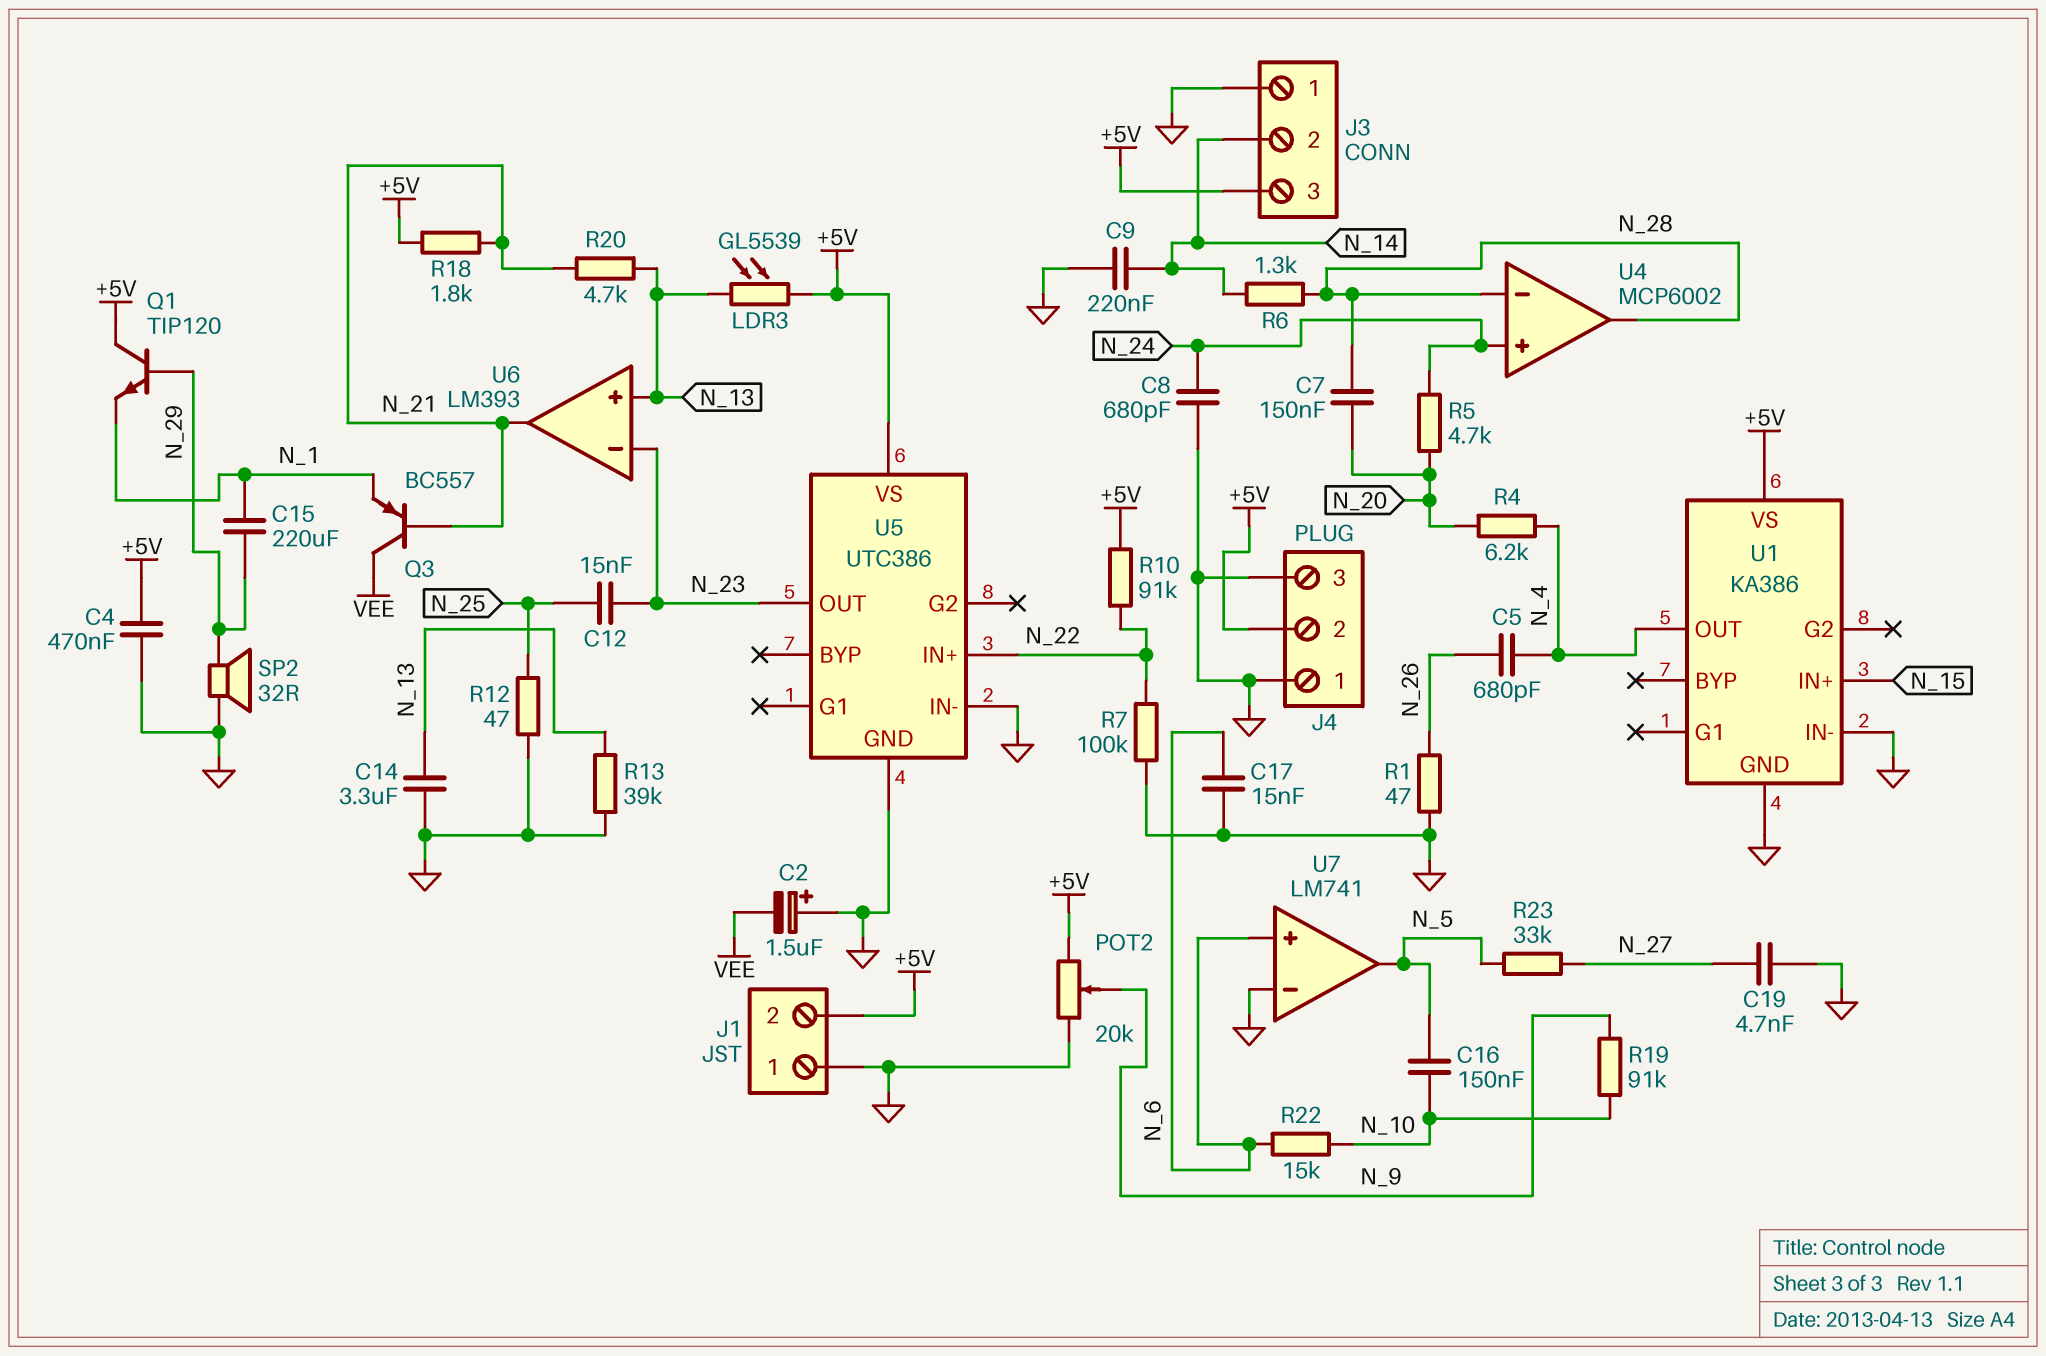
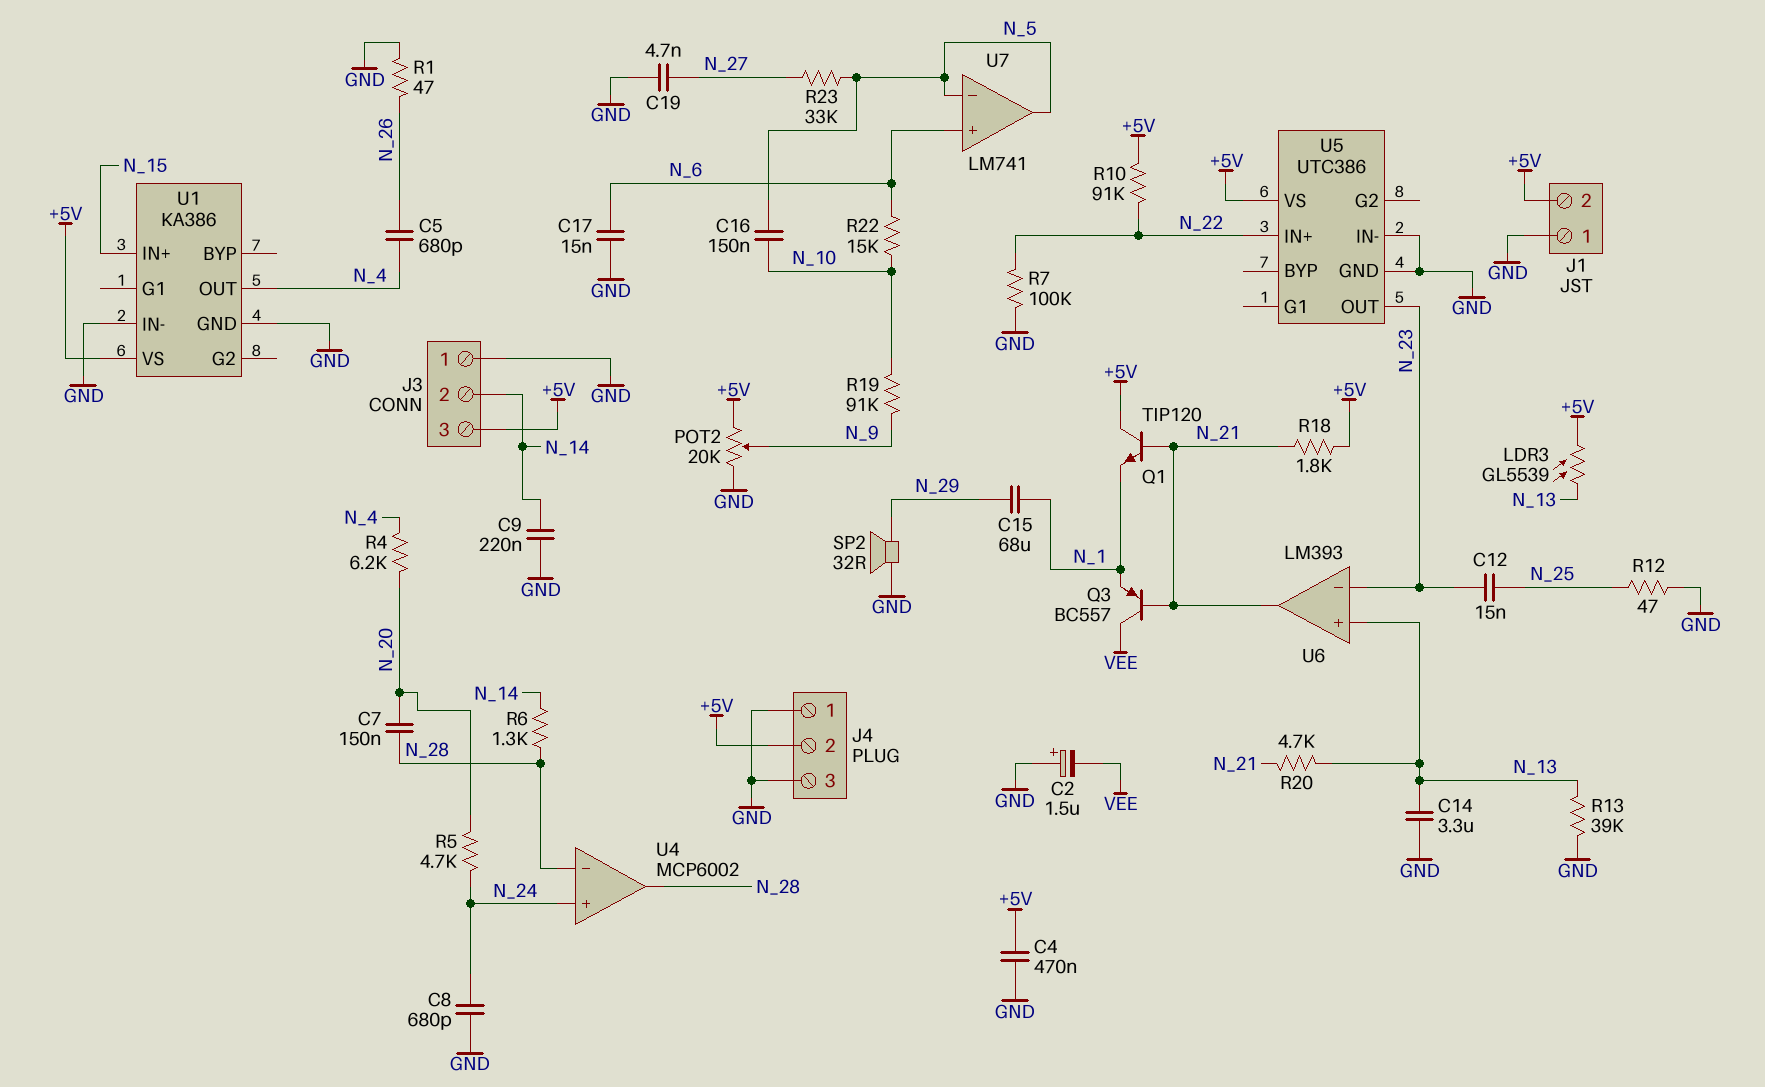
C15: 220uF (N_1, N_29) -> 68uF (N_1, N_29)
Q1: NPN TIP120 (B N_29, C +5V, E N_1) -> NPN TIP120 (B N_21, C +5V, E N_1)
U7 pin in-: GND -> N_5

